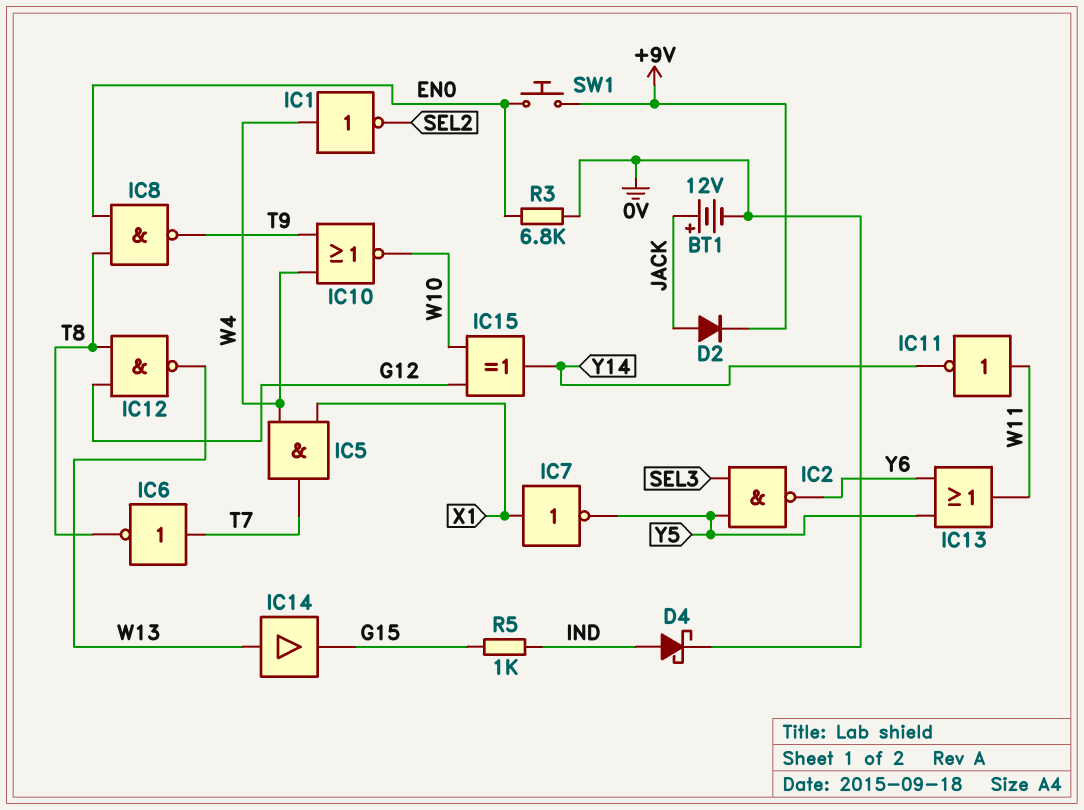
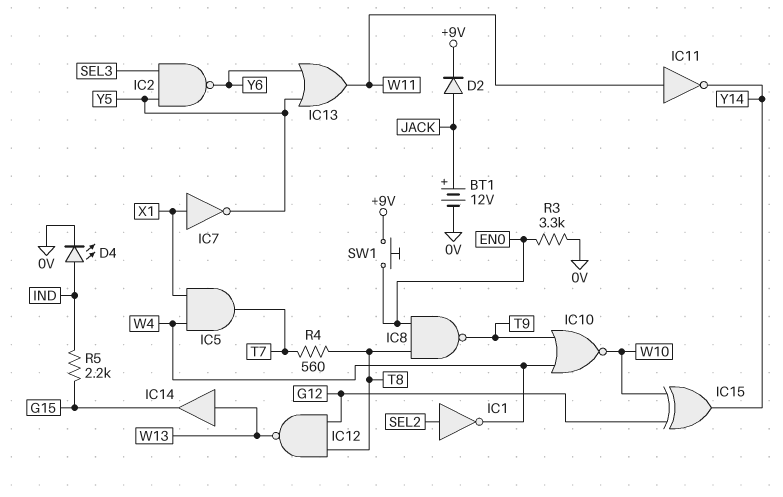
D4: schottky (A IND, K 0V) -> LED (A IND, K 0V)
IC1: NOT (in W4, out SEL2) -> NOT (in SEL2, out W4)
IC6: NOT (in T7, out T8) -> none
R3: 6.8k (0V, EN0) -> 3.3k (0V, EN0)
R4: none -> 560 (T7, T8)
R5: 1k (G15, IND) -> 2.2k (G15, IND)

